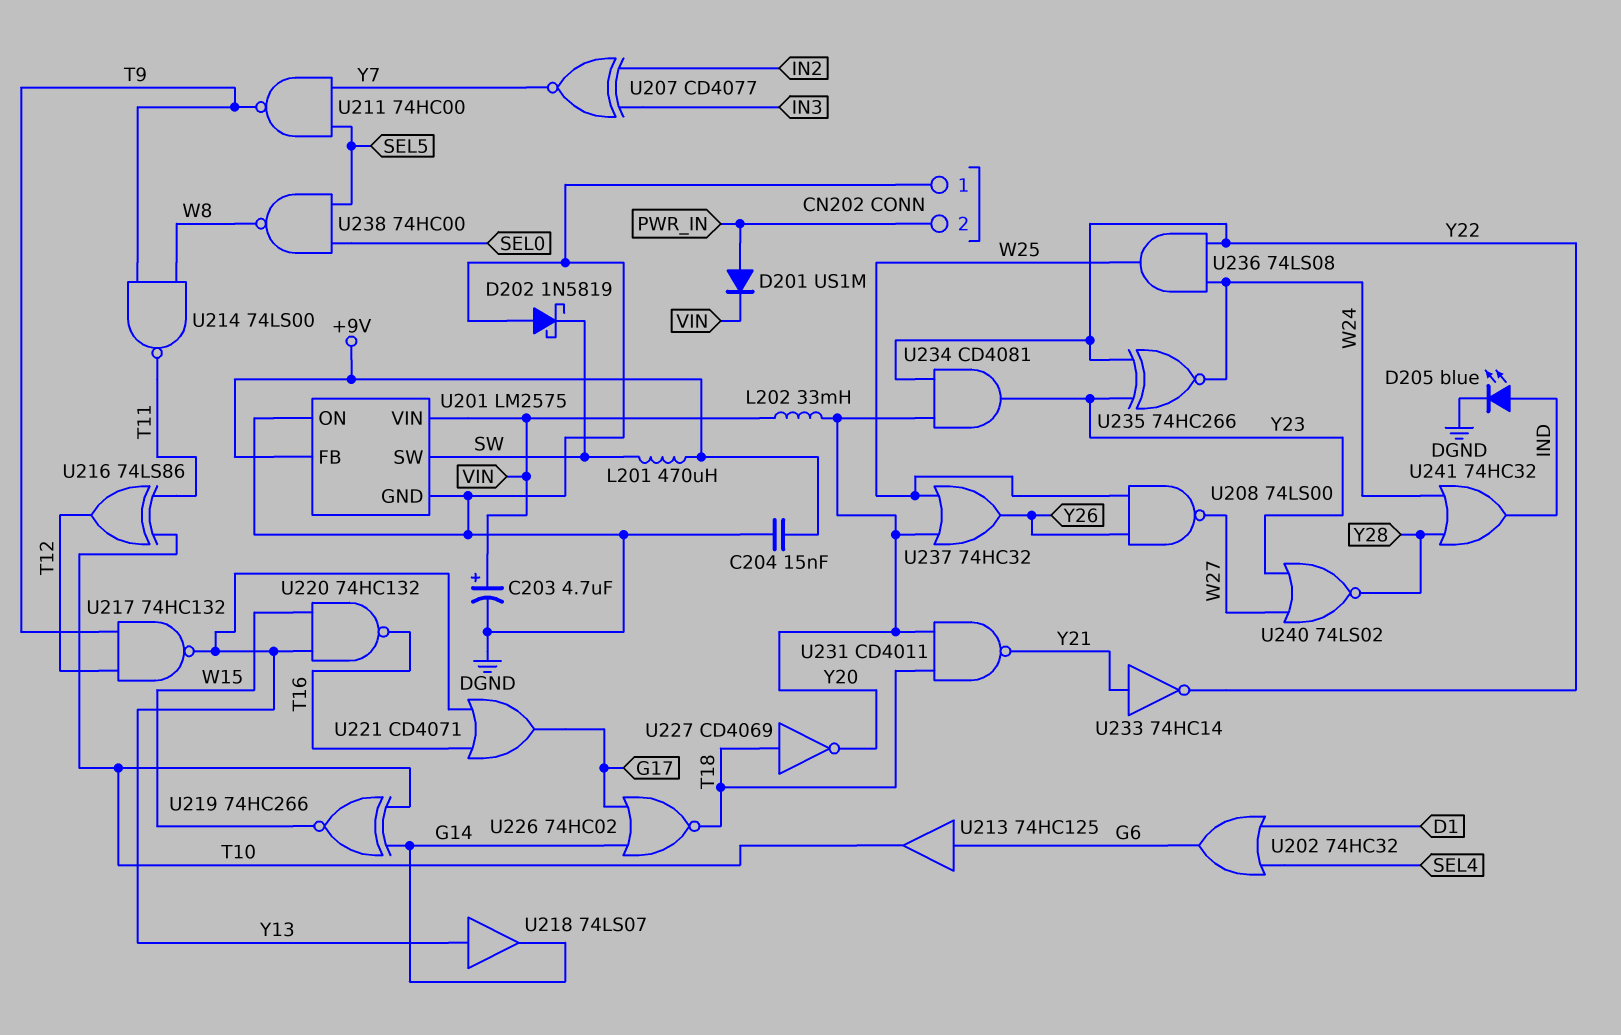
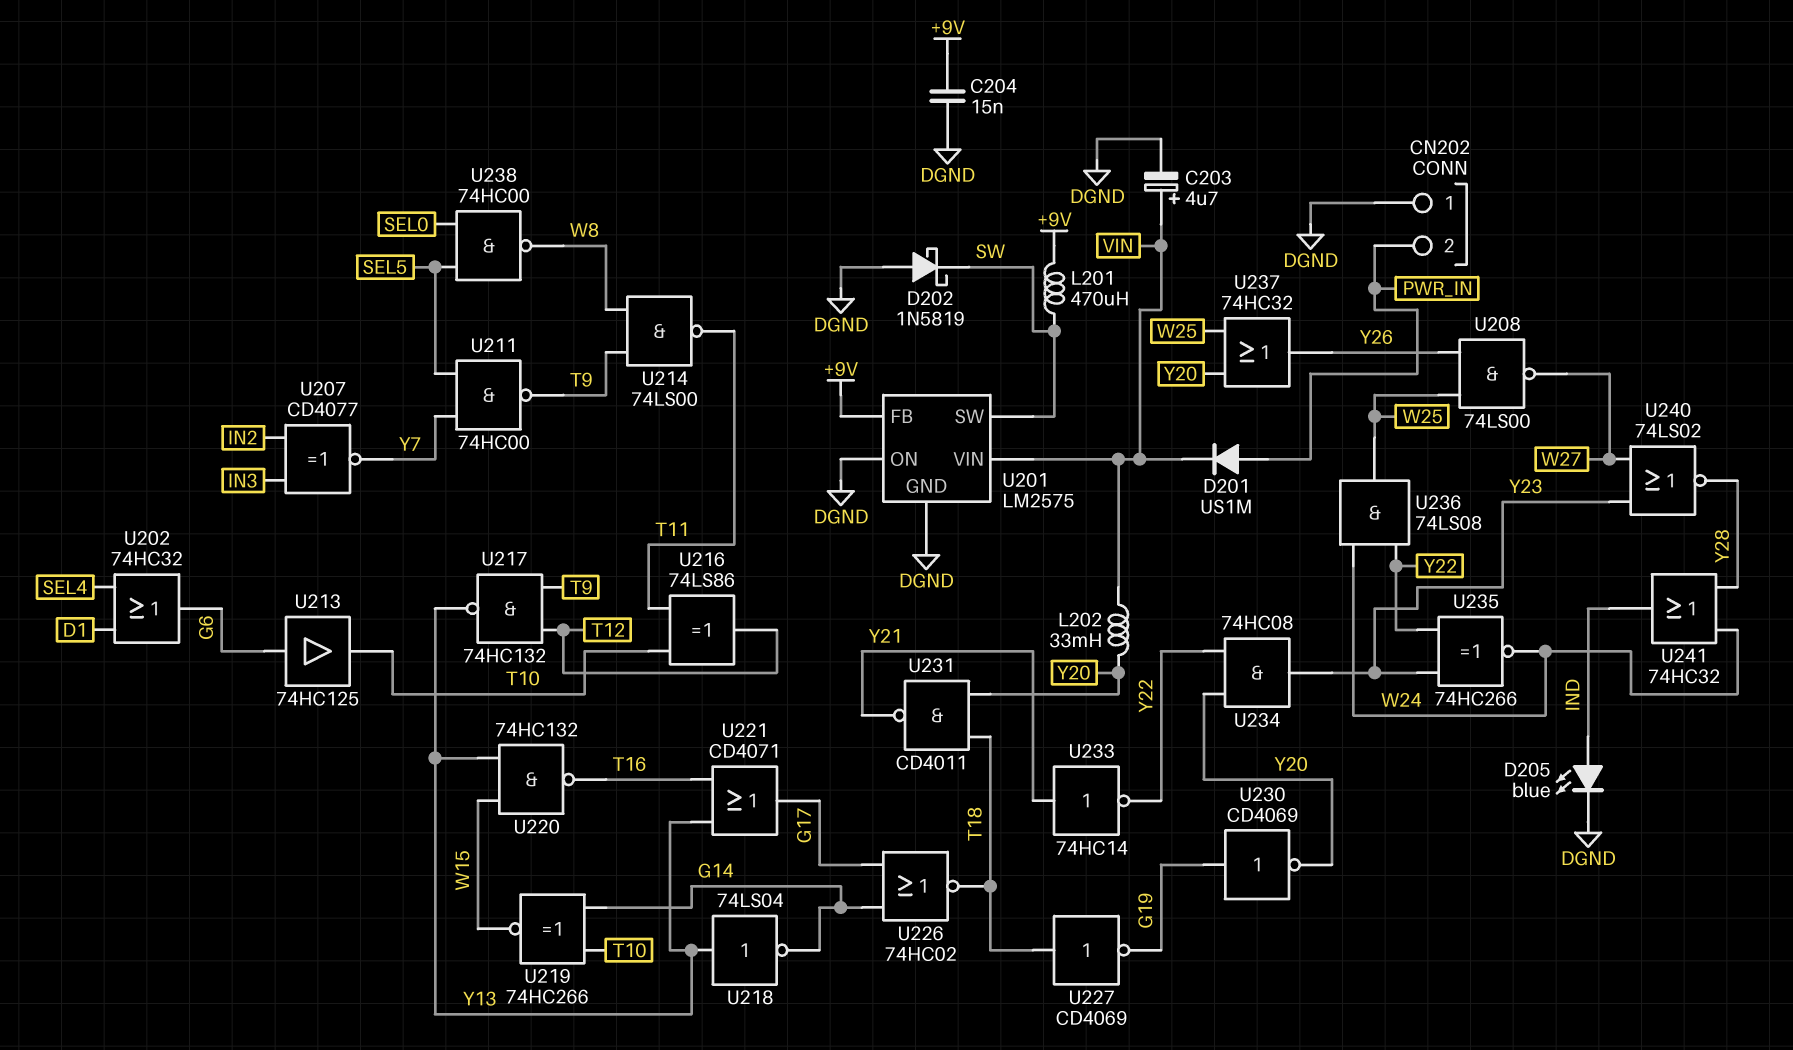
U218: buffer 74LS07 (in Y13, out G14) -> NOT 74LS04 (in Y13, out G14)
U227: NOT CD4069 (in T18, out Y20) -> NOT CD4069 (in T18, out G19)
U230: none -> NOT CD4069 (in G19, out Y20)
U234: AND CD4081 (in Y20, in Y22, out Y23) -> AND 74HC08 (in Y20, in Y22, out Y23)

